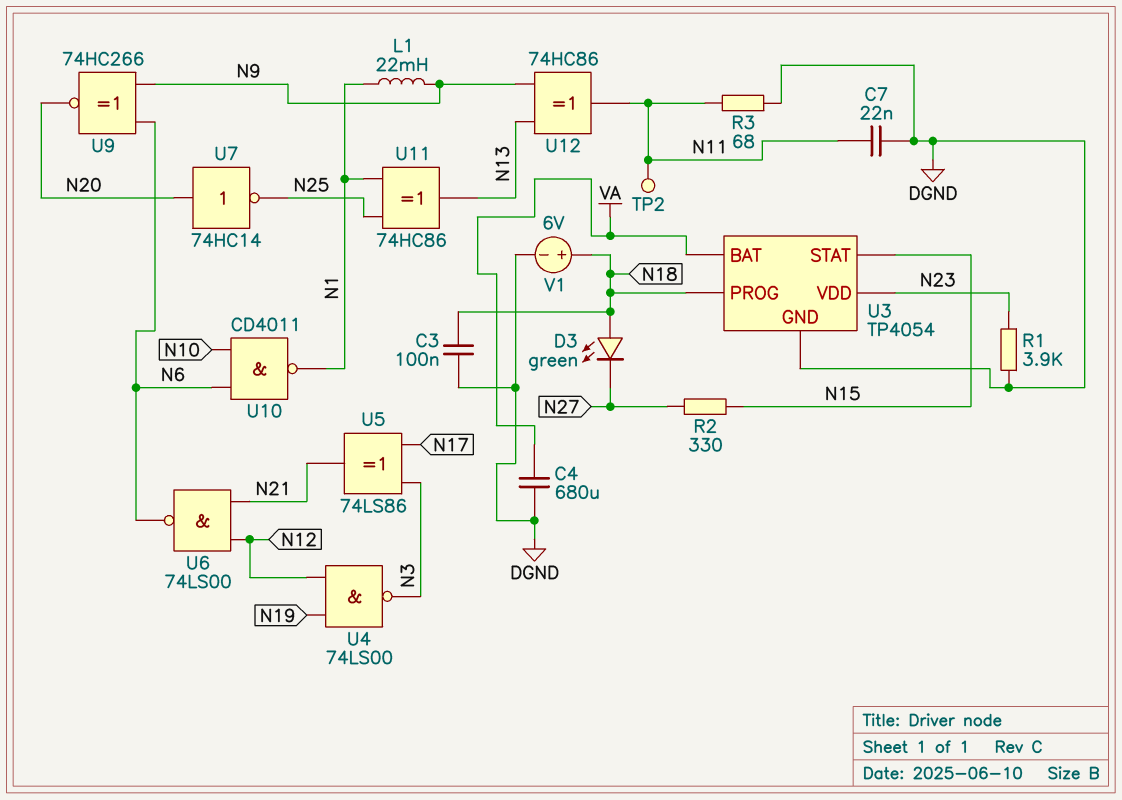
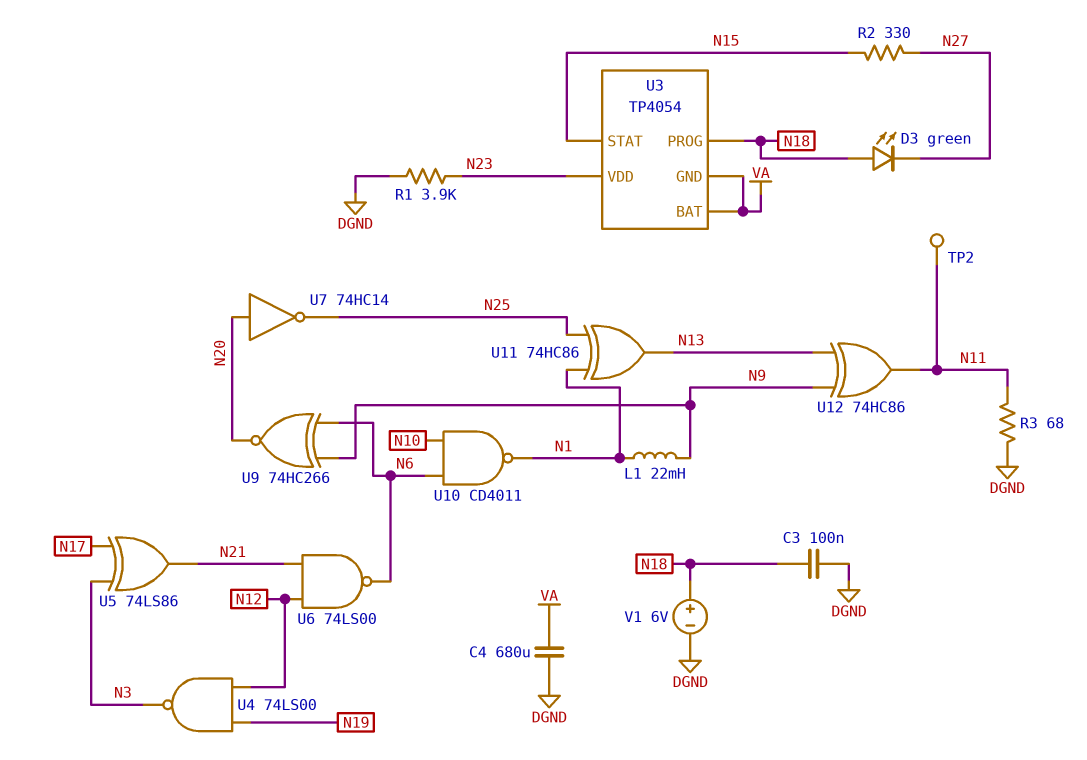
C7: 22nF (DGND, N11) -> none
U3 pin GND: DGND -> VA

